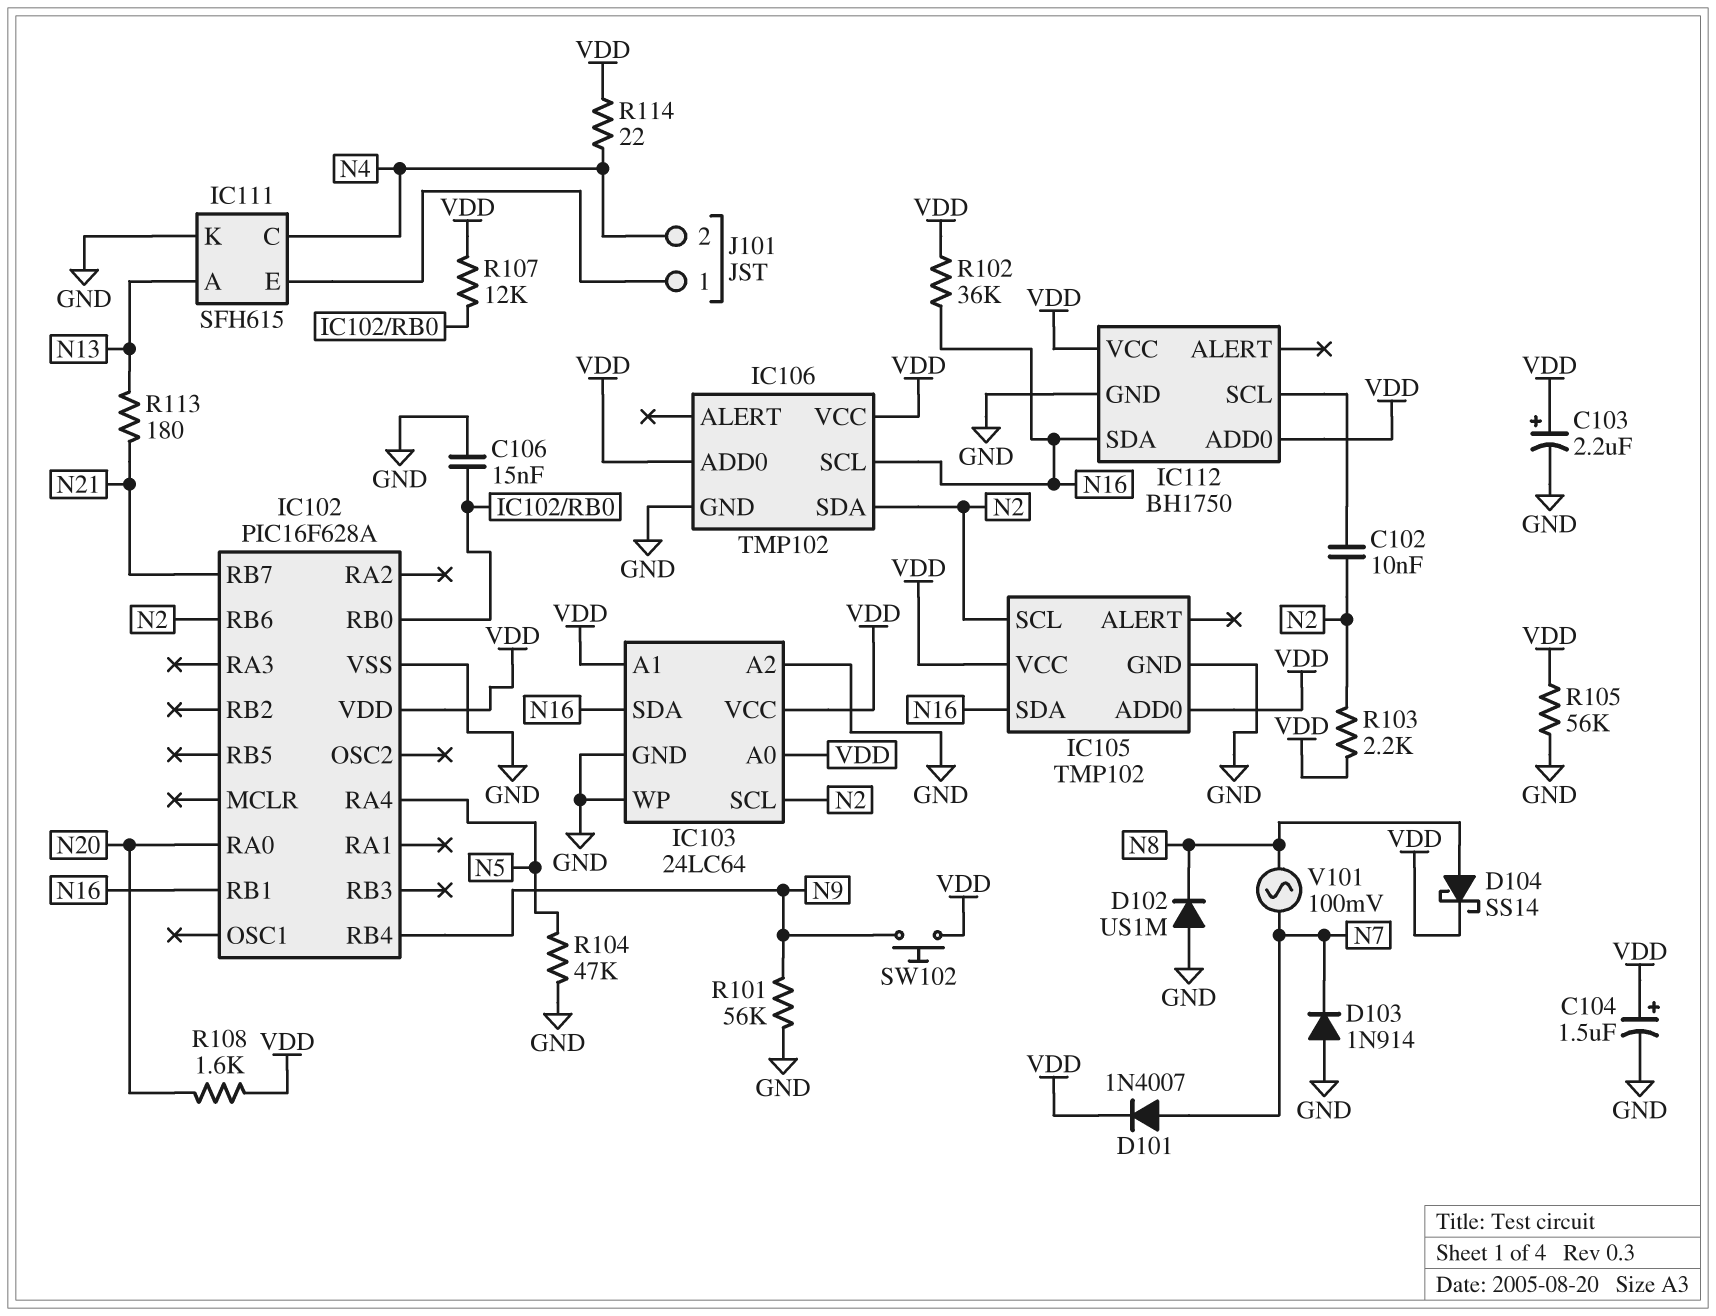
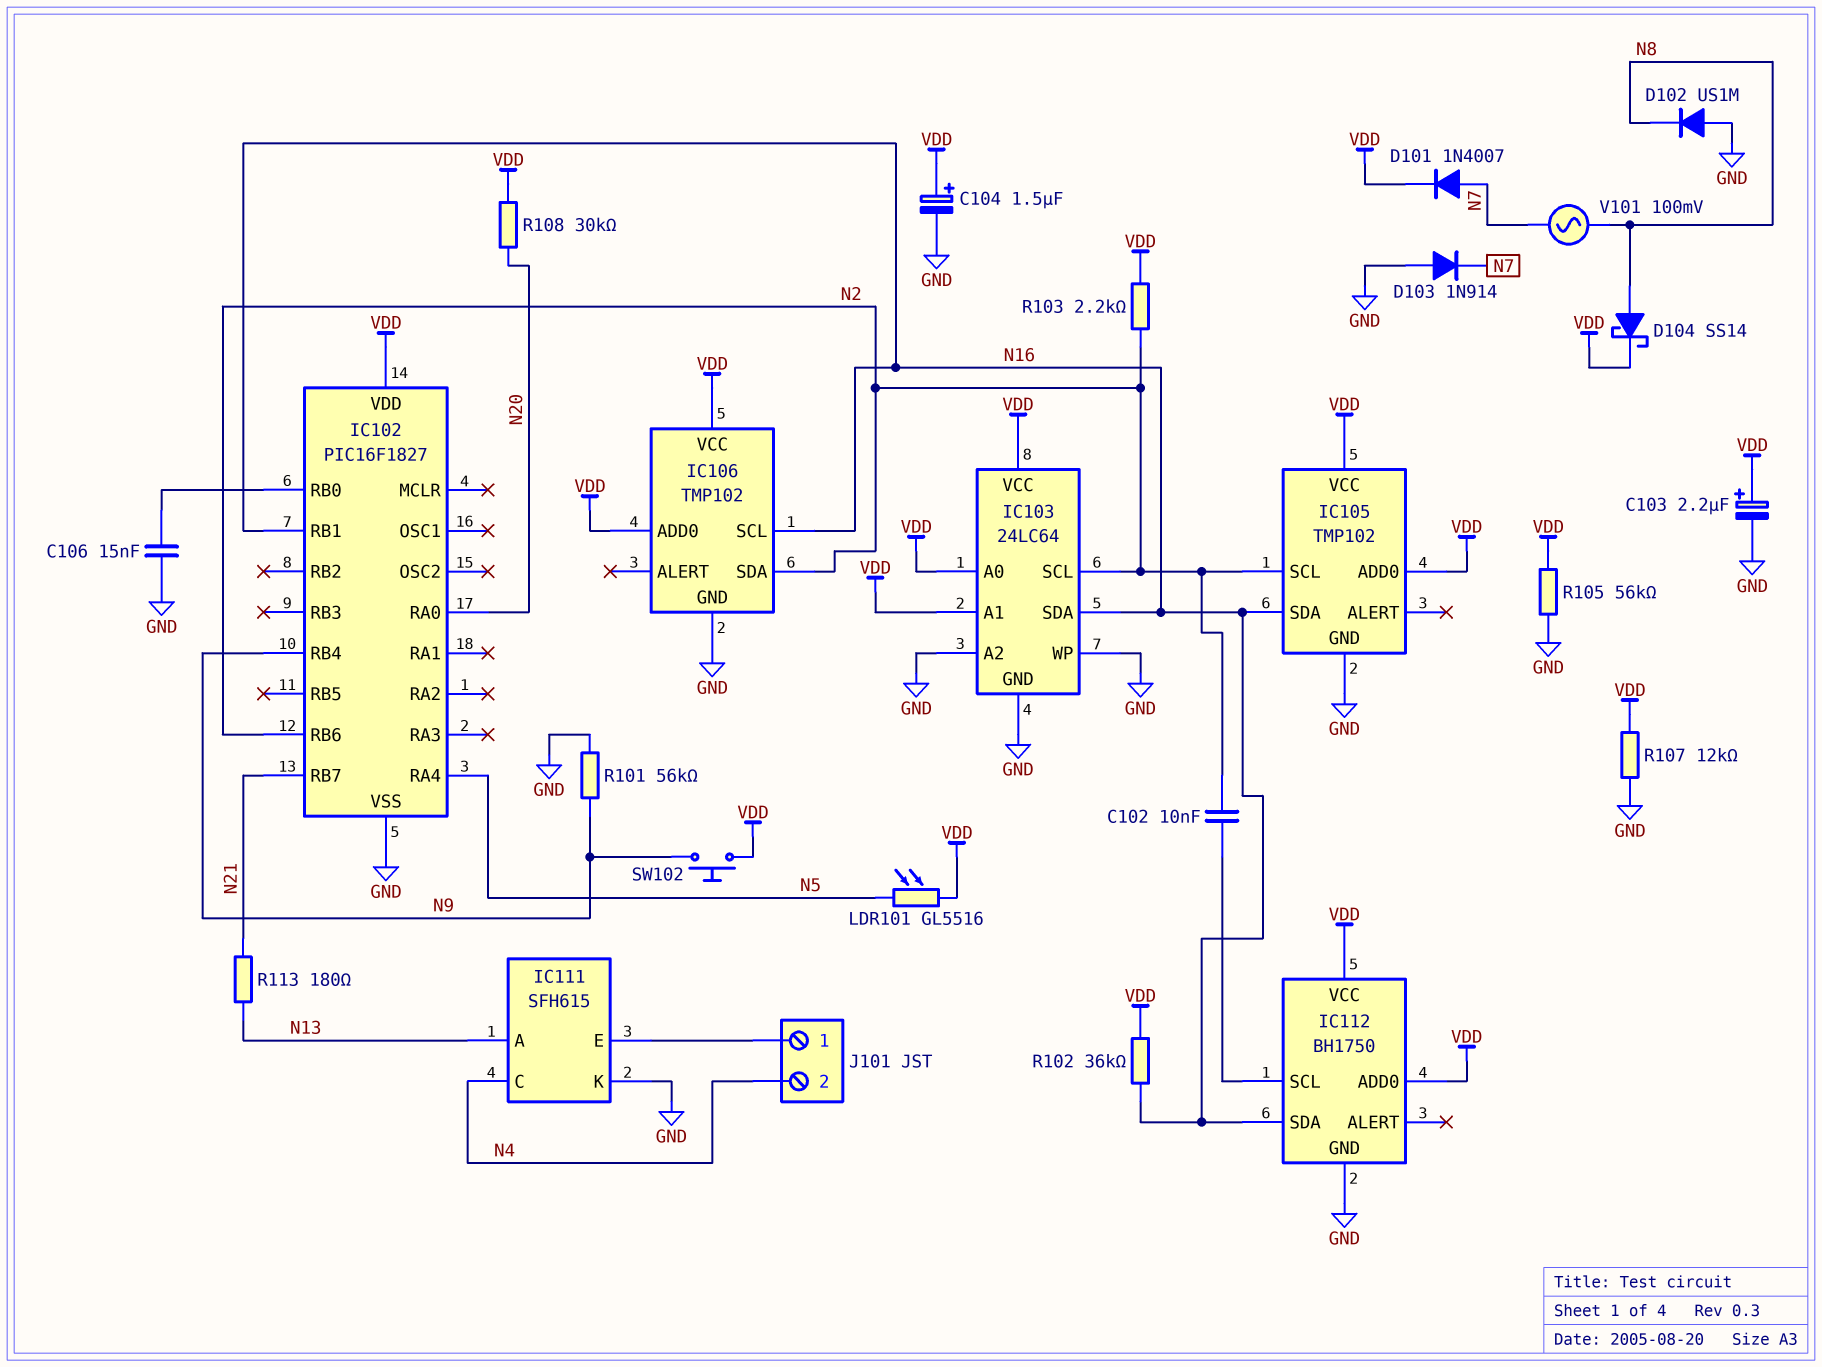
IC102: PIC16F628A -> PIC16F1827
LDR101: none -> GL5516 (N5, VDD)
R104: 47k (GND, N5) -> none
R107: 12k (IC102/RB0, VDD) -> 12k (GND, VDD)
R108: 1.6k (N20, VDD) -> 30k (N20, VDD)
R114: 22 (N4, VDD) -> none

